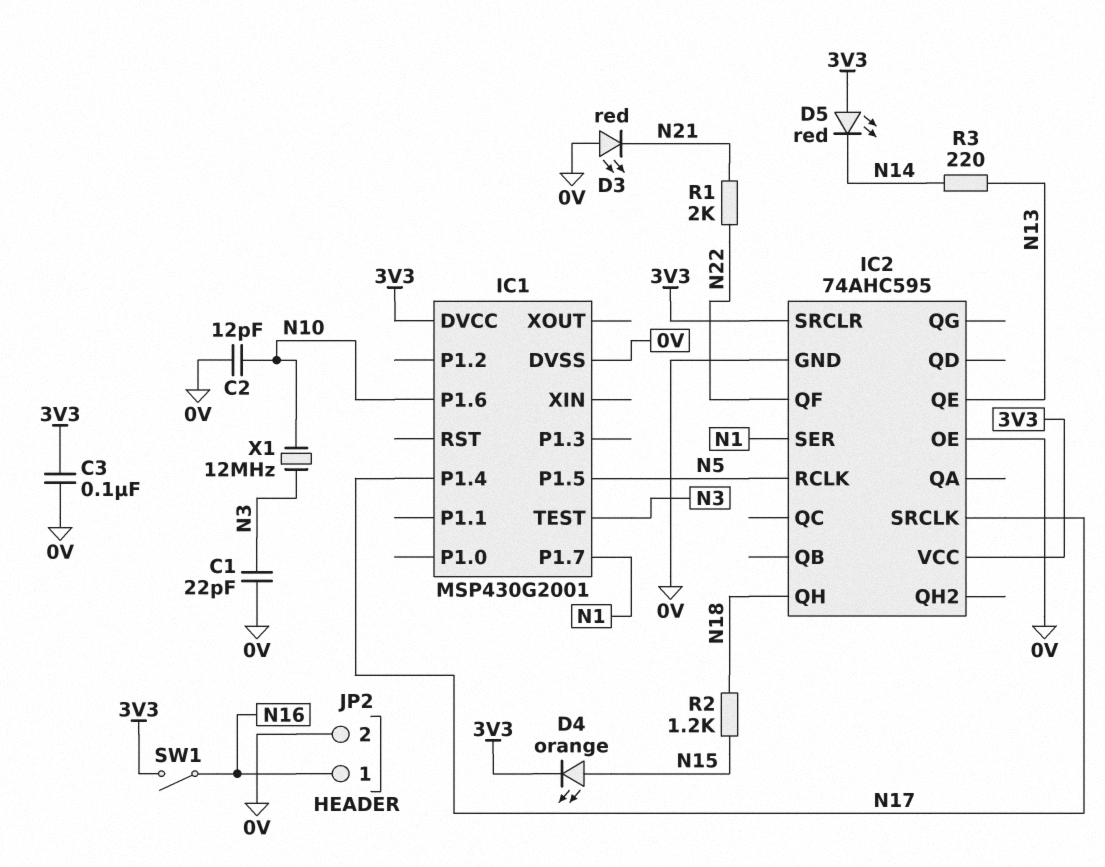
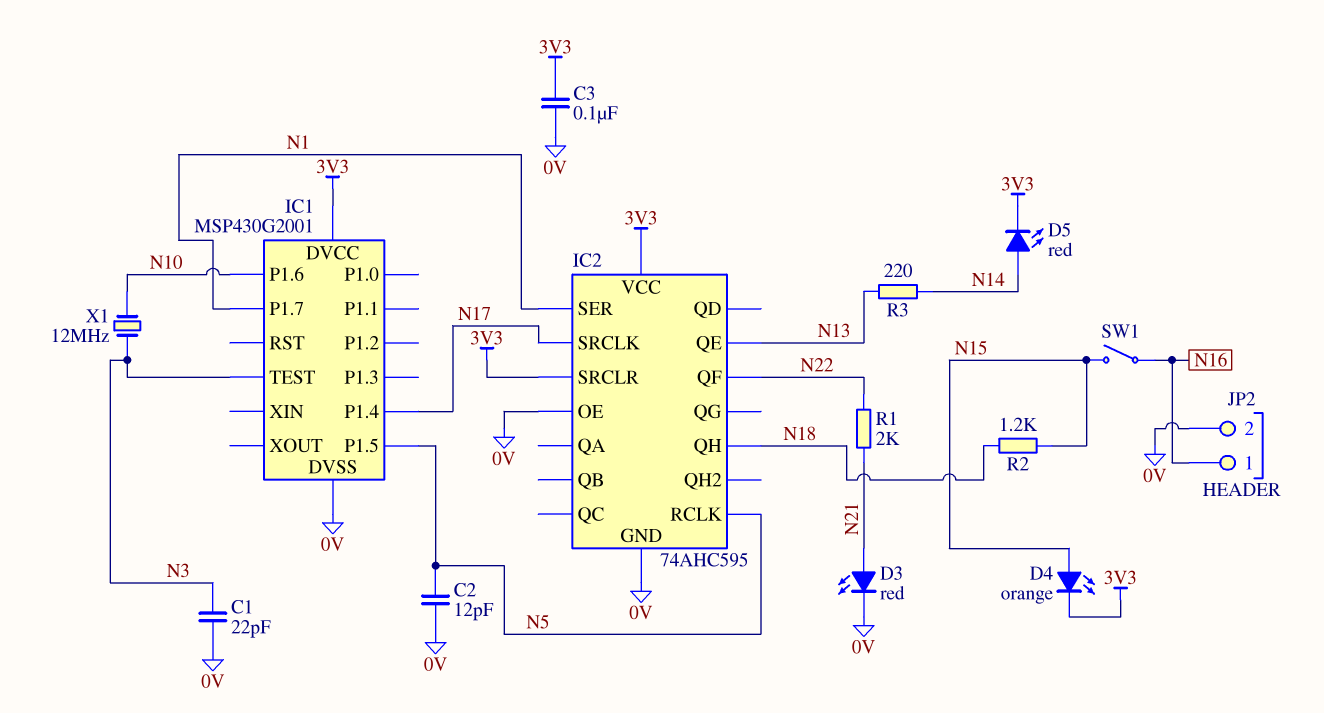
C2: 12pF (0V, N10) -> 12pF (0V, N5)
D3: LED red (A 0V, K N21) -> LED red (A N21, K 0V)
D5: LED red (A 3V3, K N14) -> LED red (A N14, K 3V3)
SW1: switch (3V3, N16) -> switch (N15, N16)

